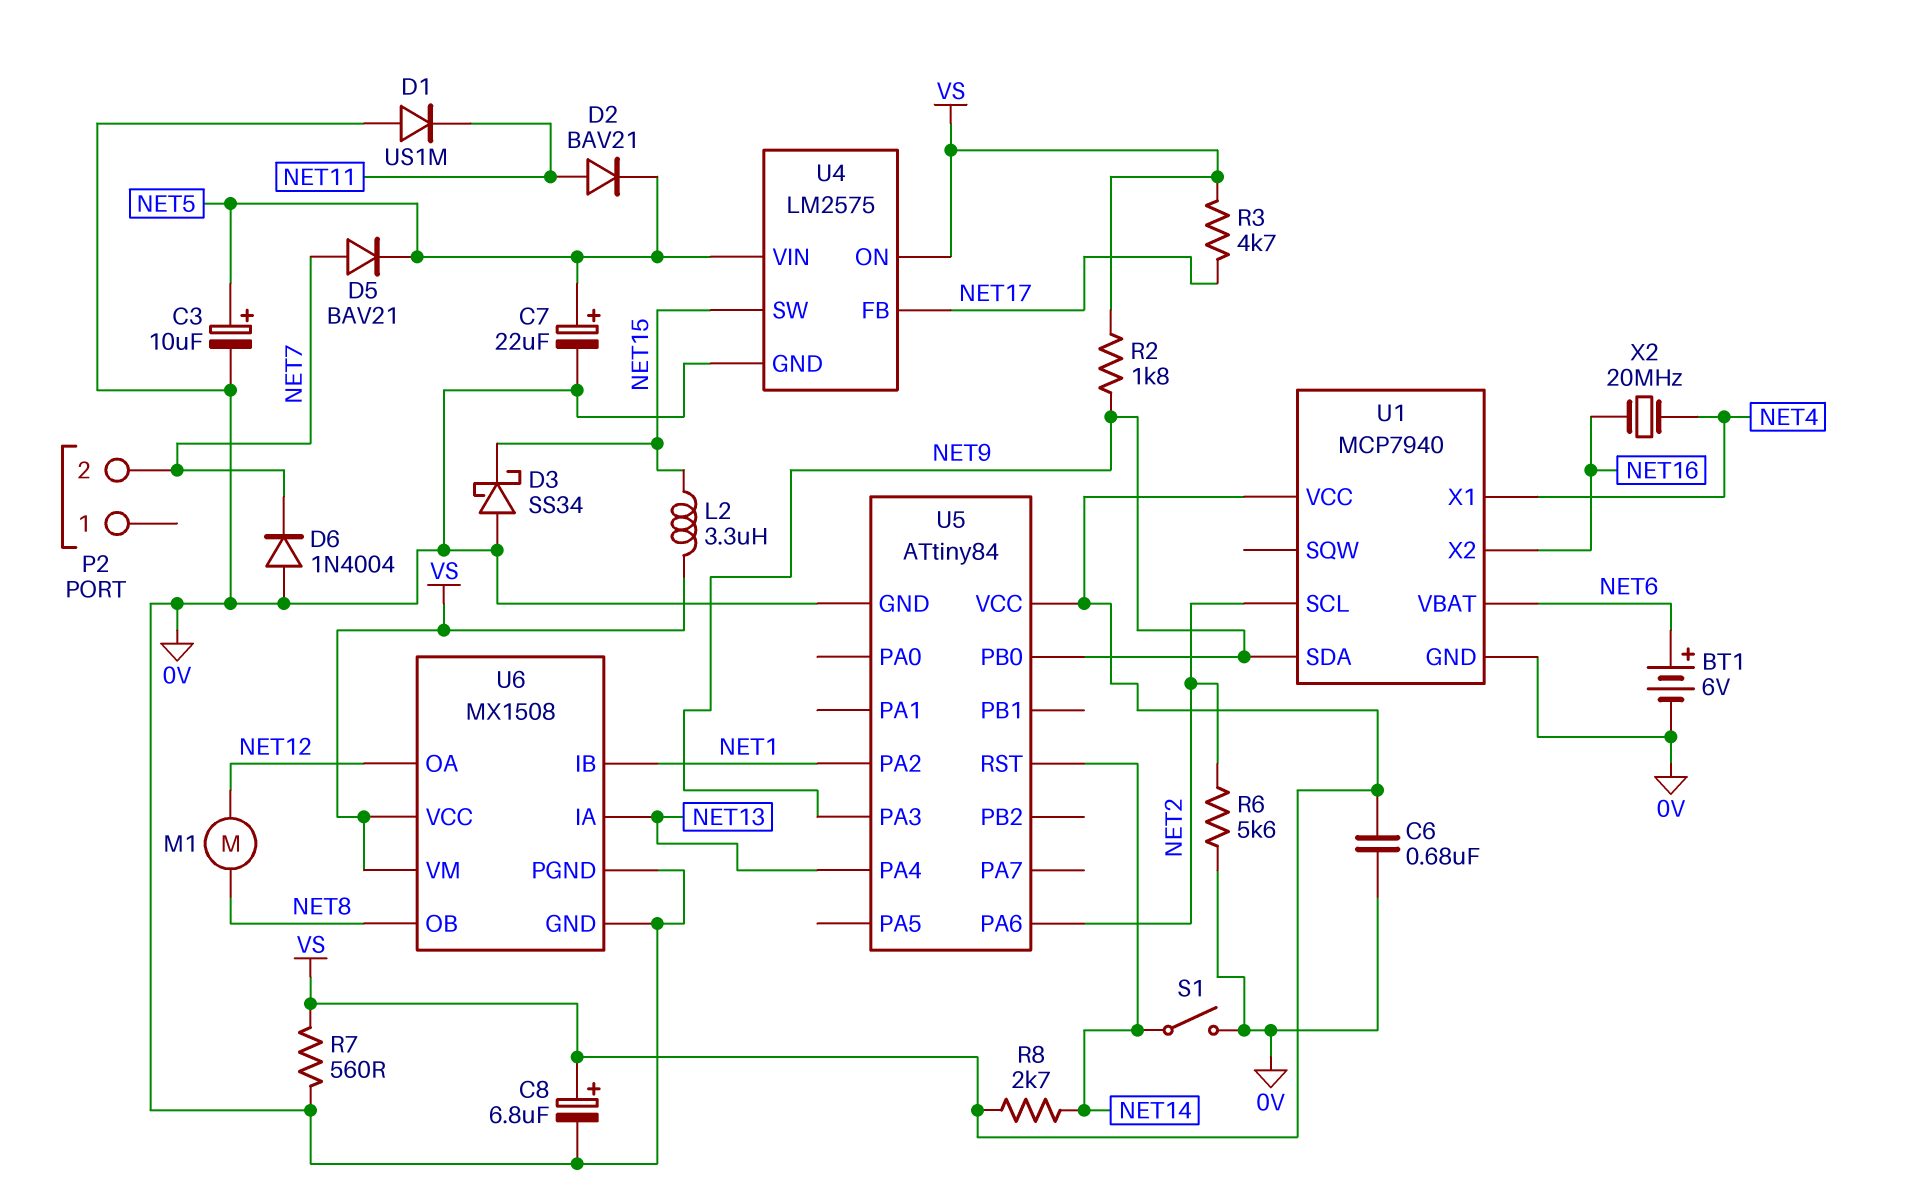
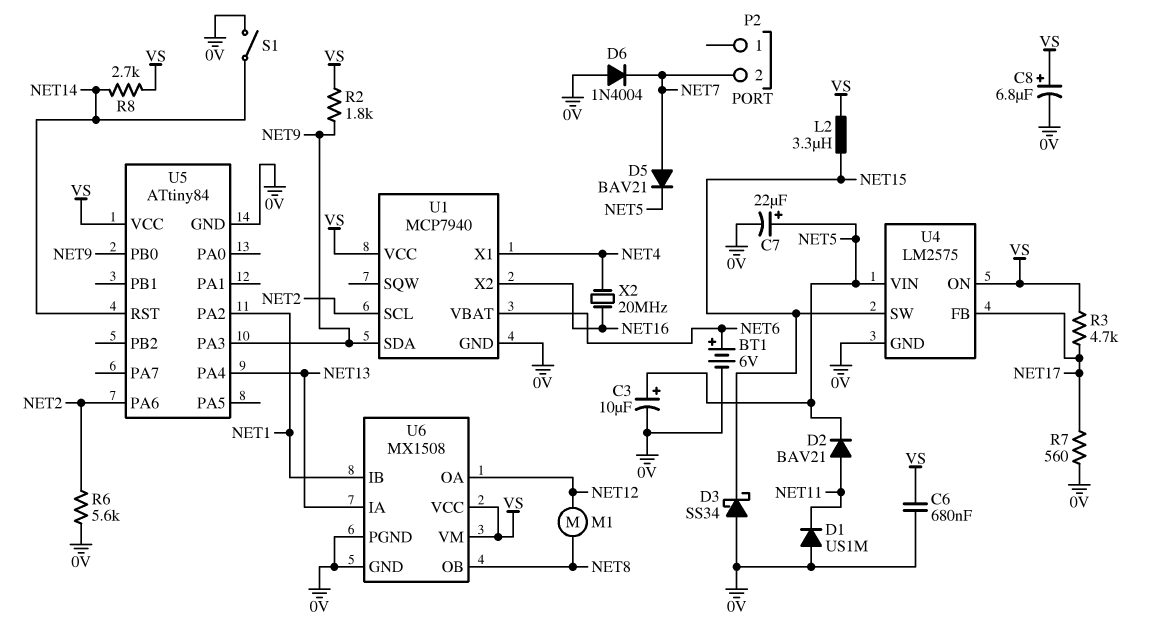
R7: 560 (0V, VS) -> 560 (0V, NET17)

